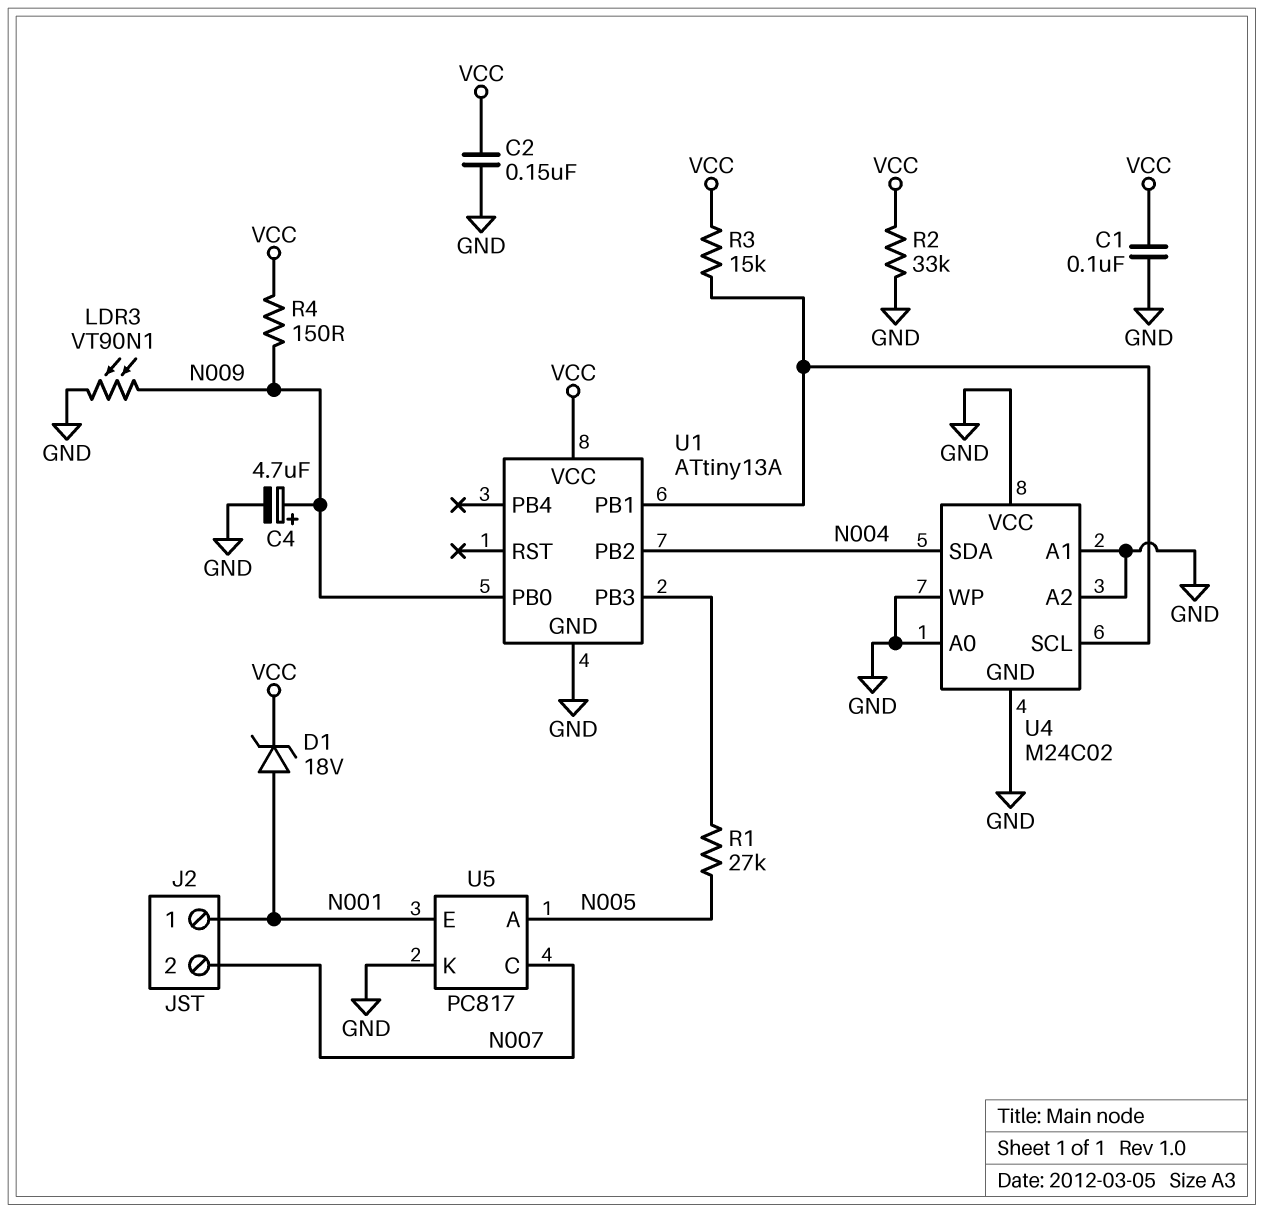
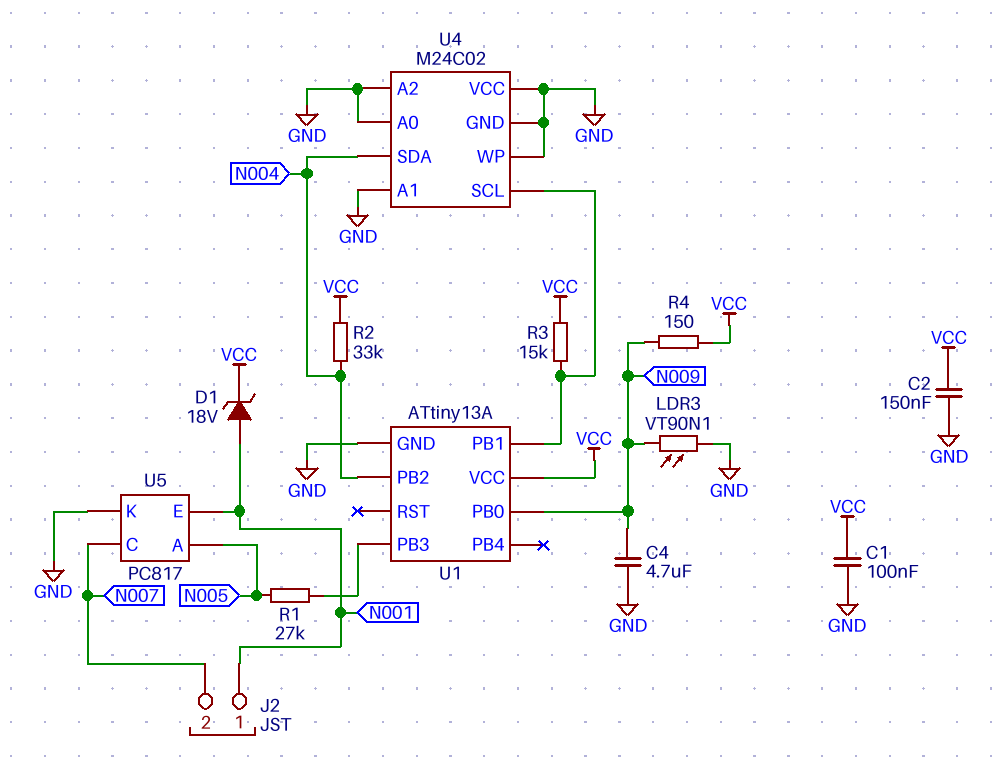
C4: 4.7uF (plus N009, minus GND) -> 4.7uF (GND, N009)
R2: 33k (GND, VCC) -> 33k (N004, VCC)

